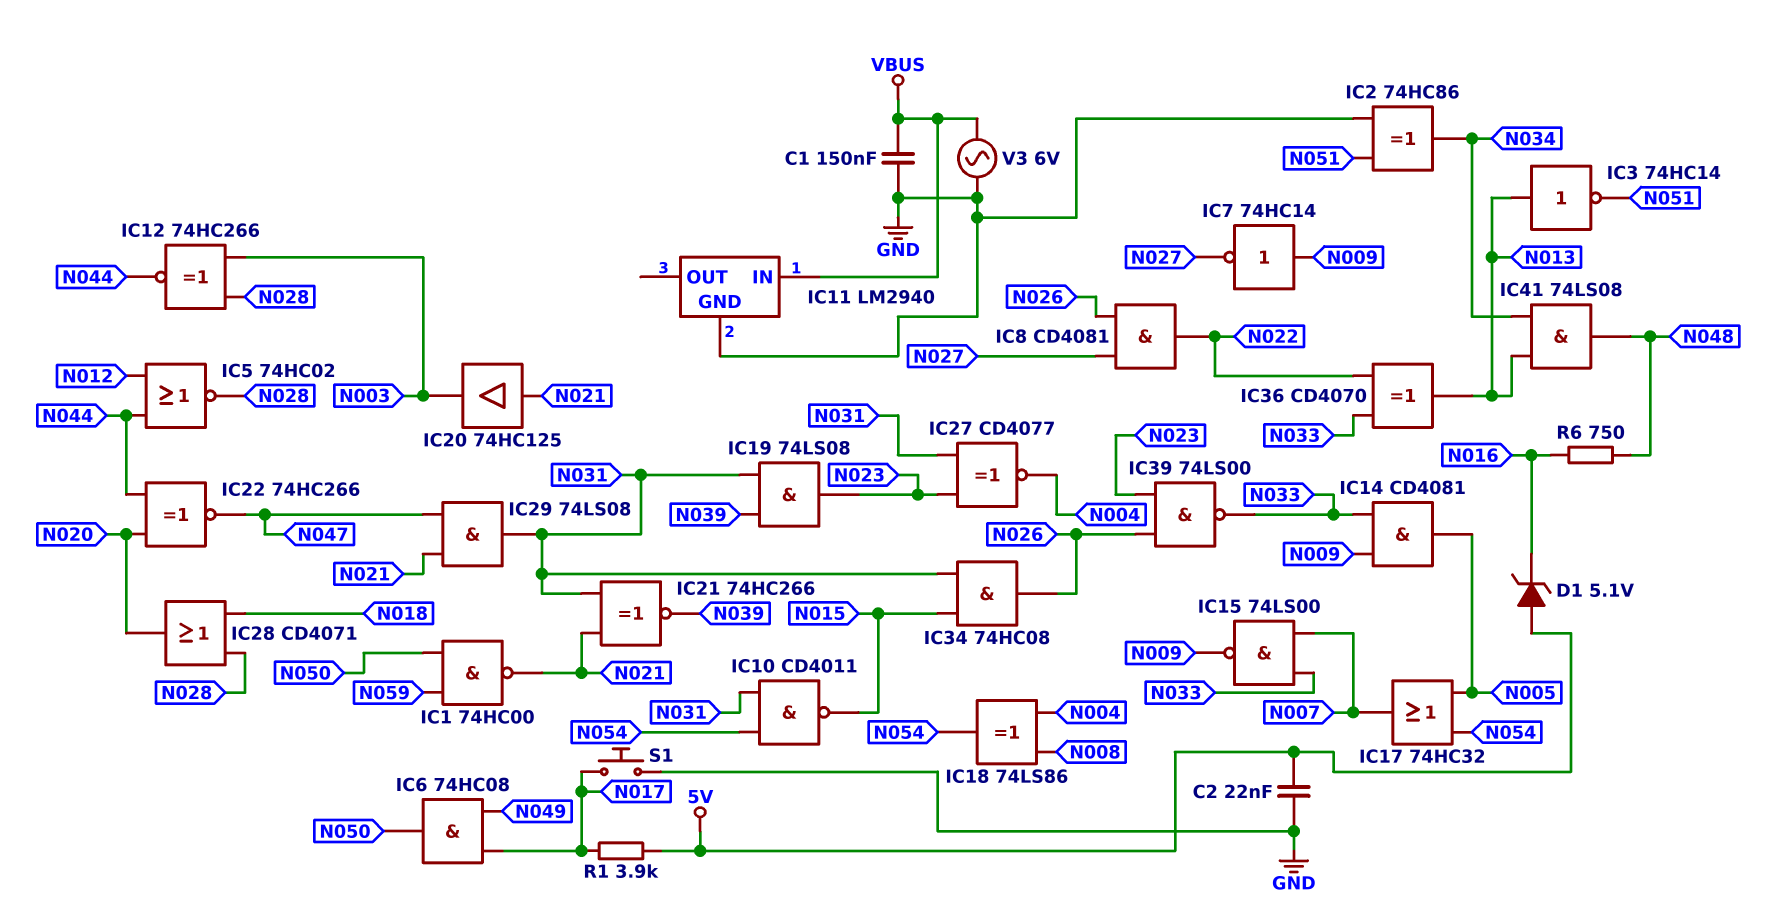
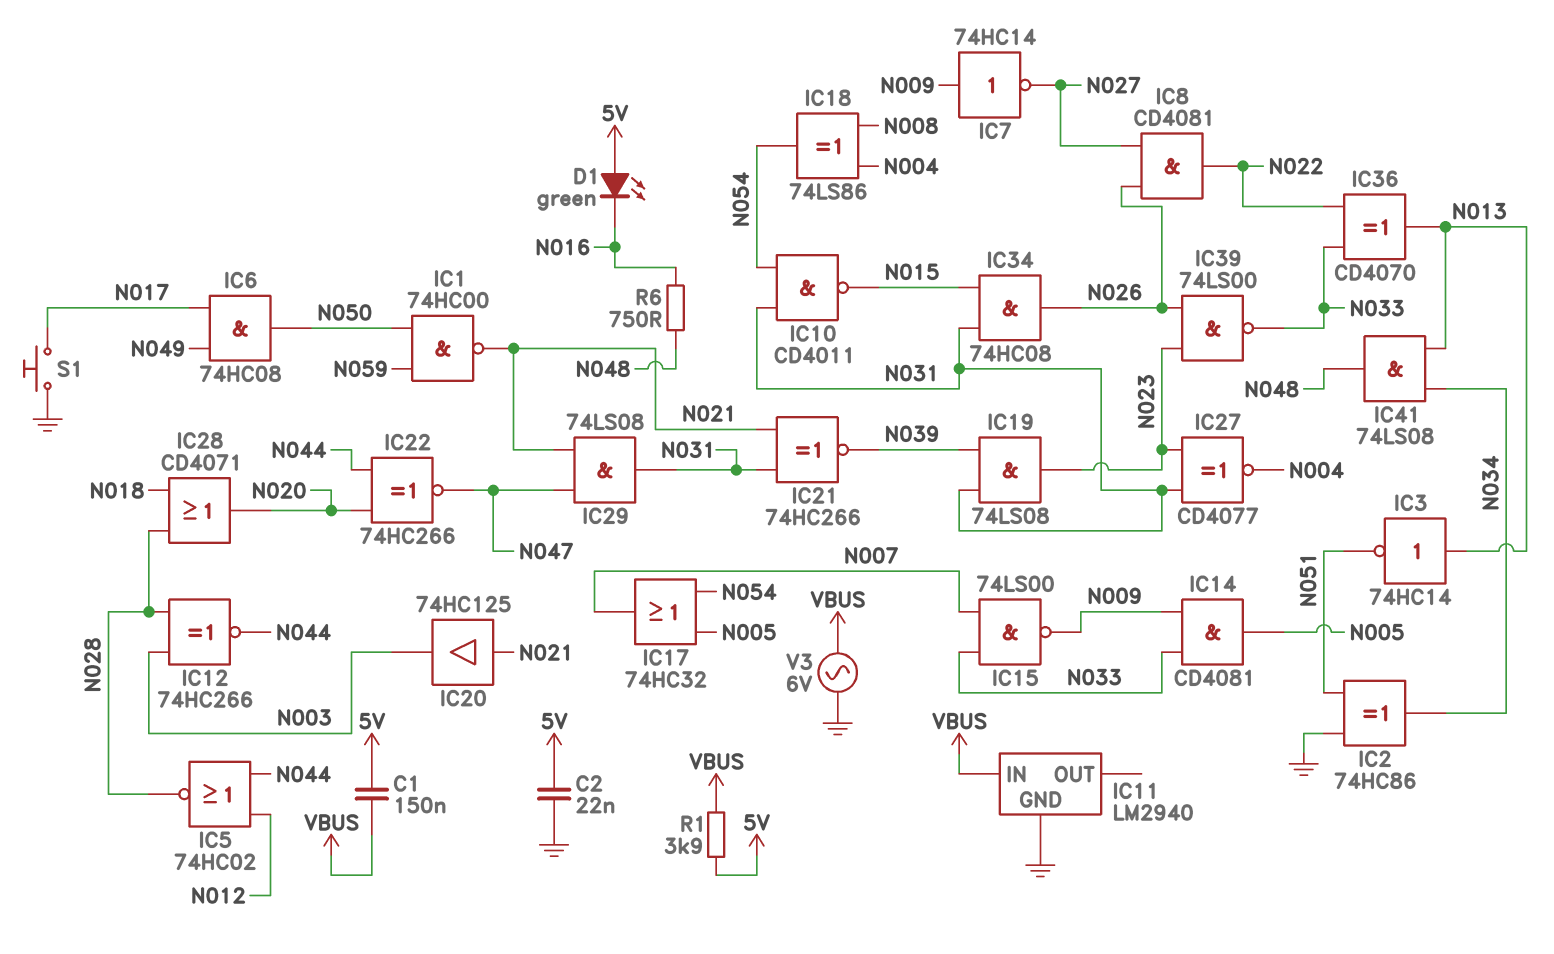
C1: 150nF (GND, VBUS) -> 150nF (5V, VBUS)
D1: zener 5.1V (A 5V, K N016) -> LED green (A 5V, K N016)
R1: 3.9k (5V, N017) -> 3.9k (5V, VBUS)

